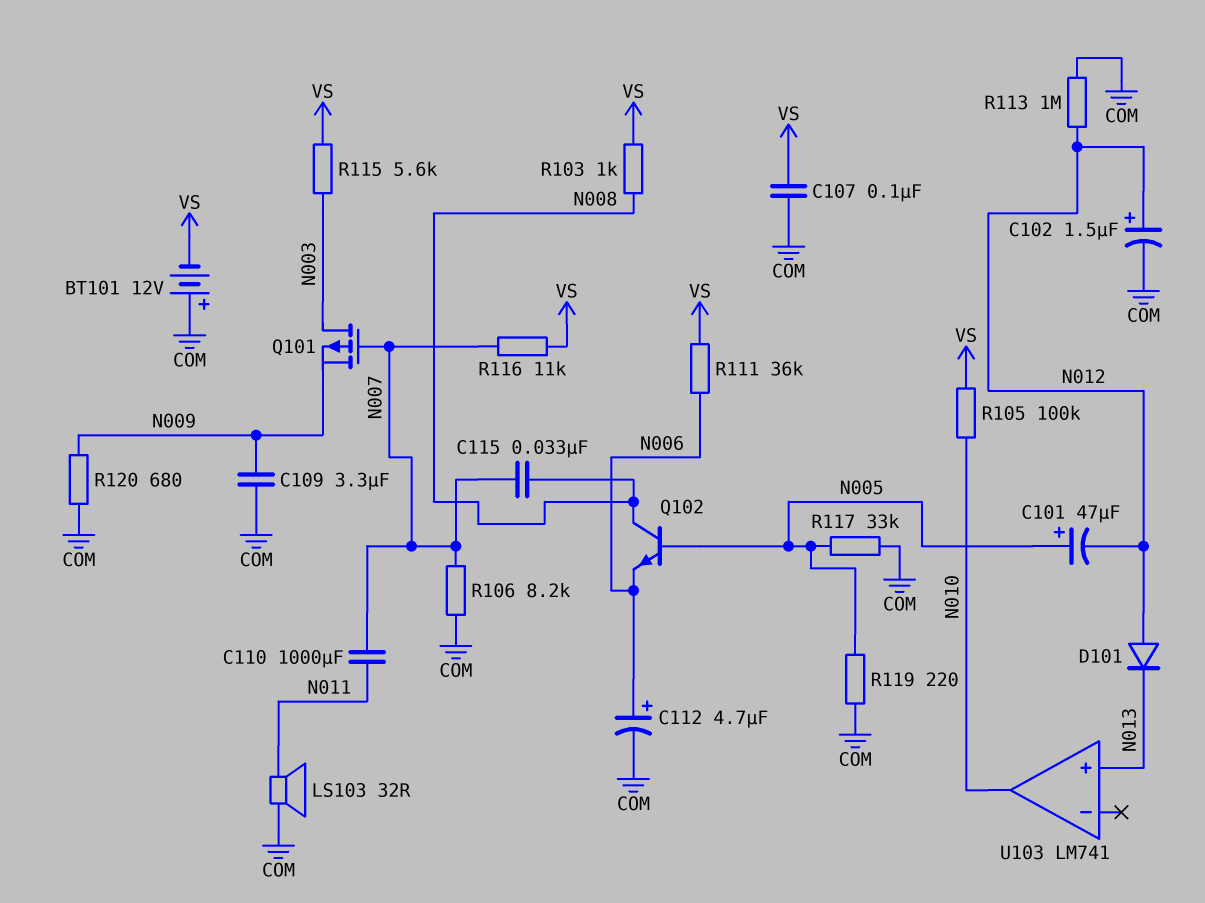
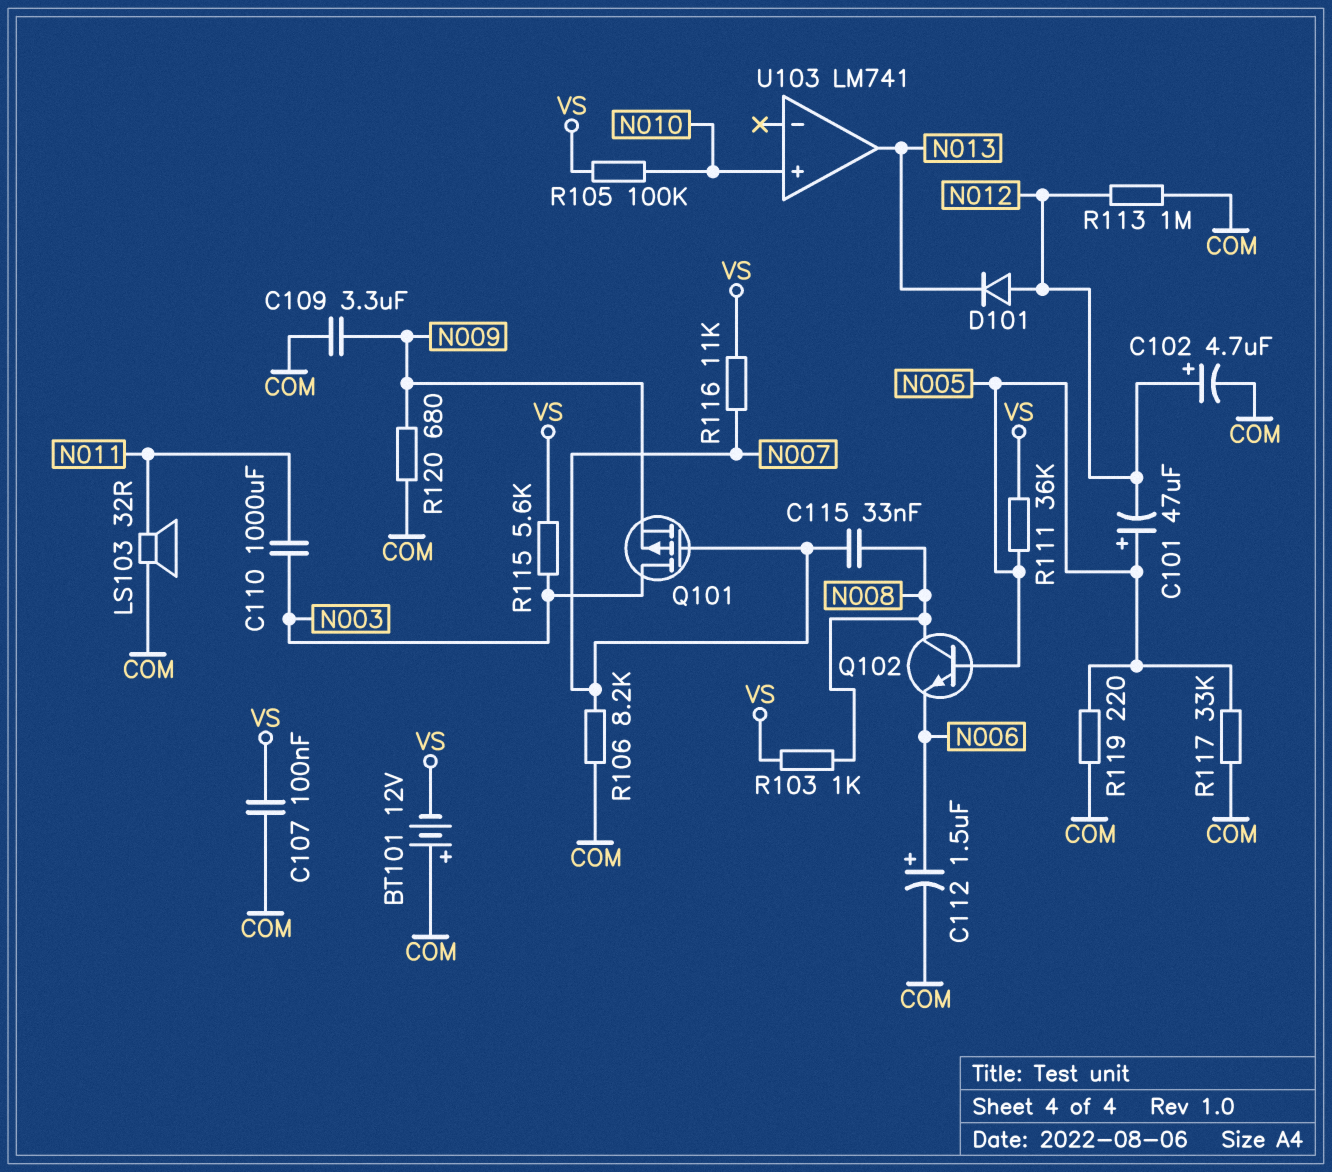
C102: 1.5uF (plus N012, minus COM) -> 4.7uF (plus N012, minus COM)
C110: 1000uF (N007, N011) -> 1000uF (N003, N011)
C112: 4.7uF (plus N006, minus COM) -> 1.5uF (plus N006, minus COM)
R111: 36k (N006, VS) -> 36k (N005, VS)
U103 pin in+: N013 -> N010
U103 pin out: N010 -> N013

